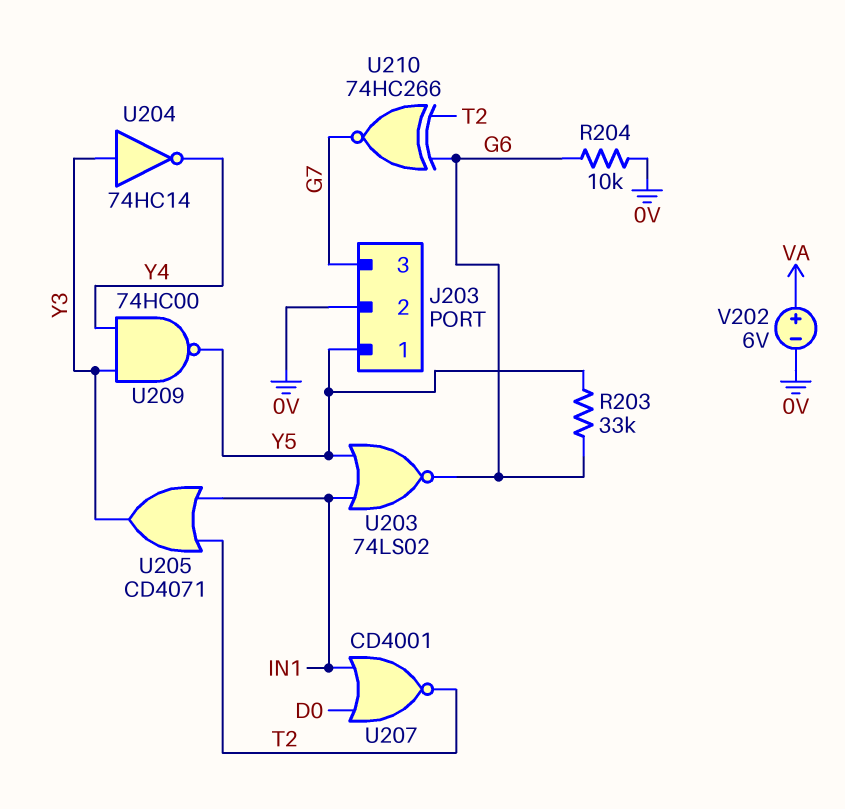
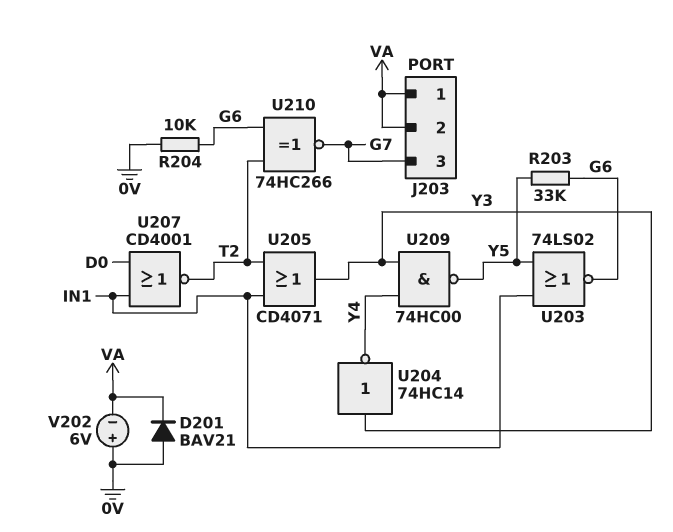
D201: none -> diode BAV21 (A 0V, K VA)
J203 pin 1: Y5 -> VA
J203 pin 2: 0V -> VA
V202: 6V (plus VA, minus 0V) -> 6V (plus 0V, minus VA)

